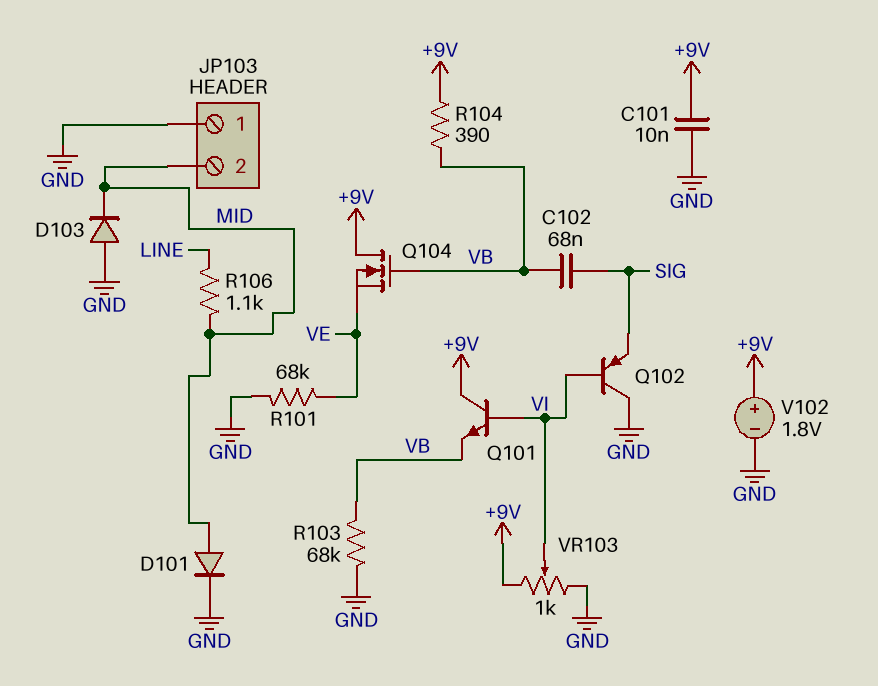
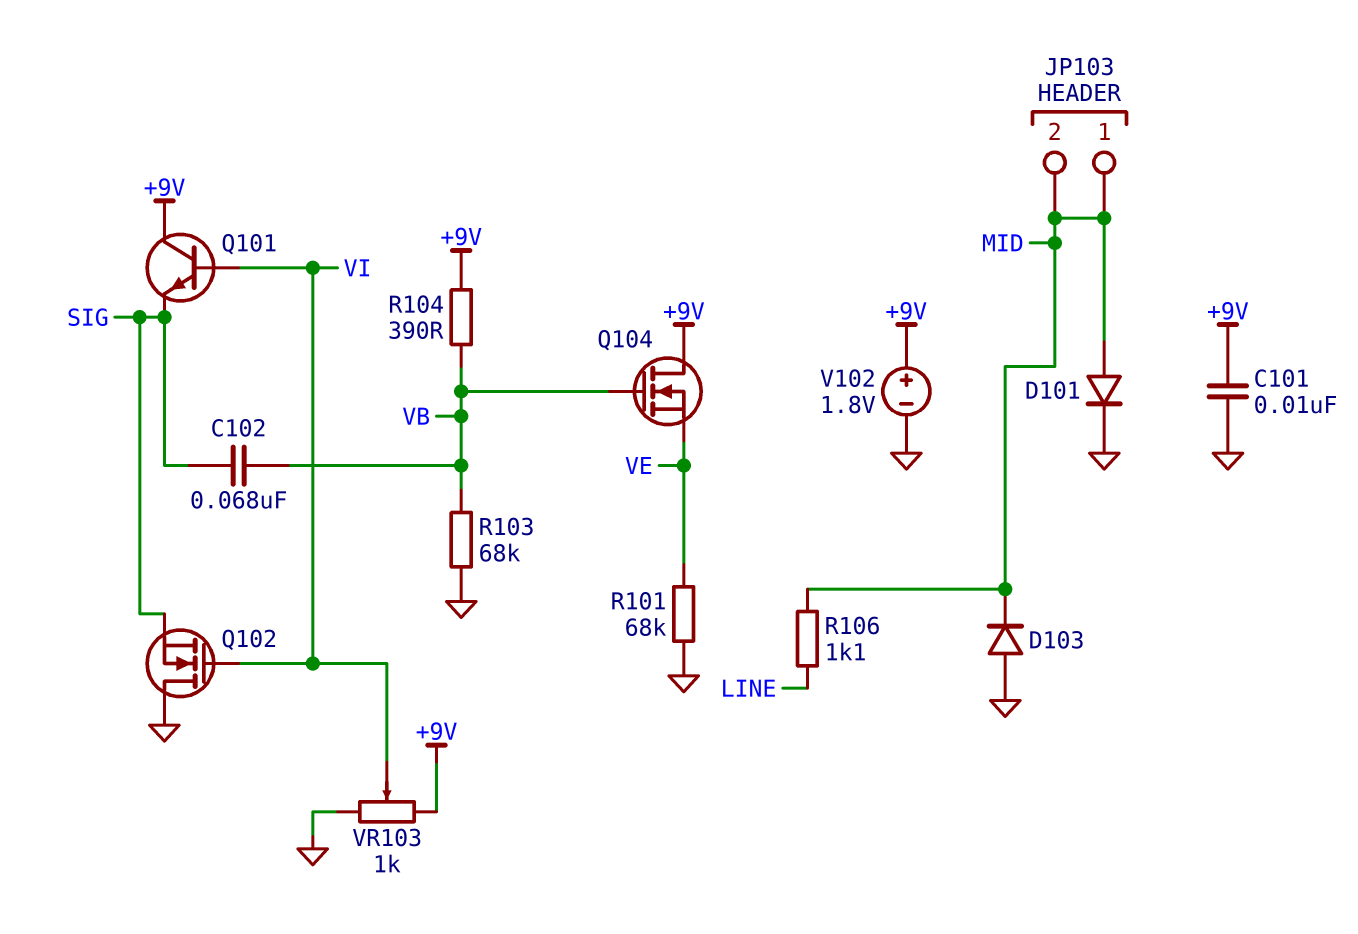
JP103 pin 1: GND -> MID
Q101: NPN (B VI, C +9V, E VB) -> NPN (B VI, C +9V, E SIG)
Q102: PNP (B VI, C GND, E SIG) -> NMOS (G VI, D GND, S SIG)

